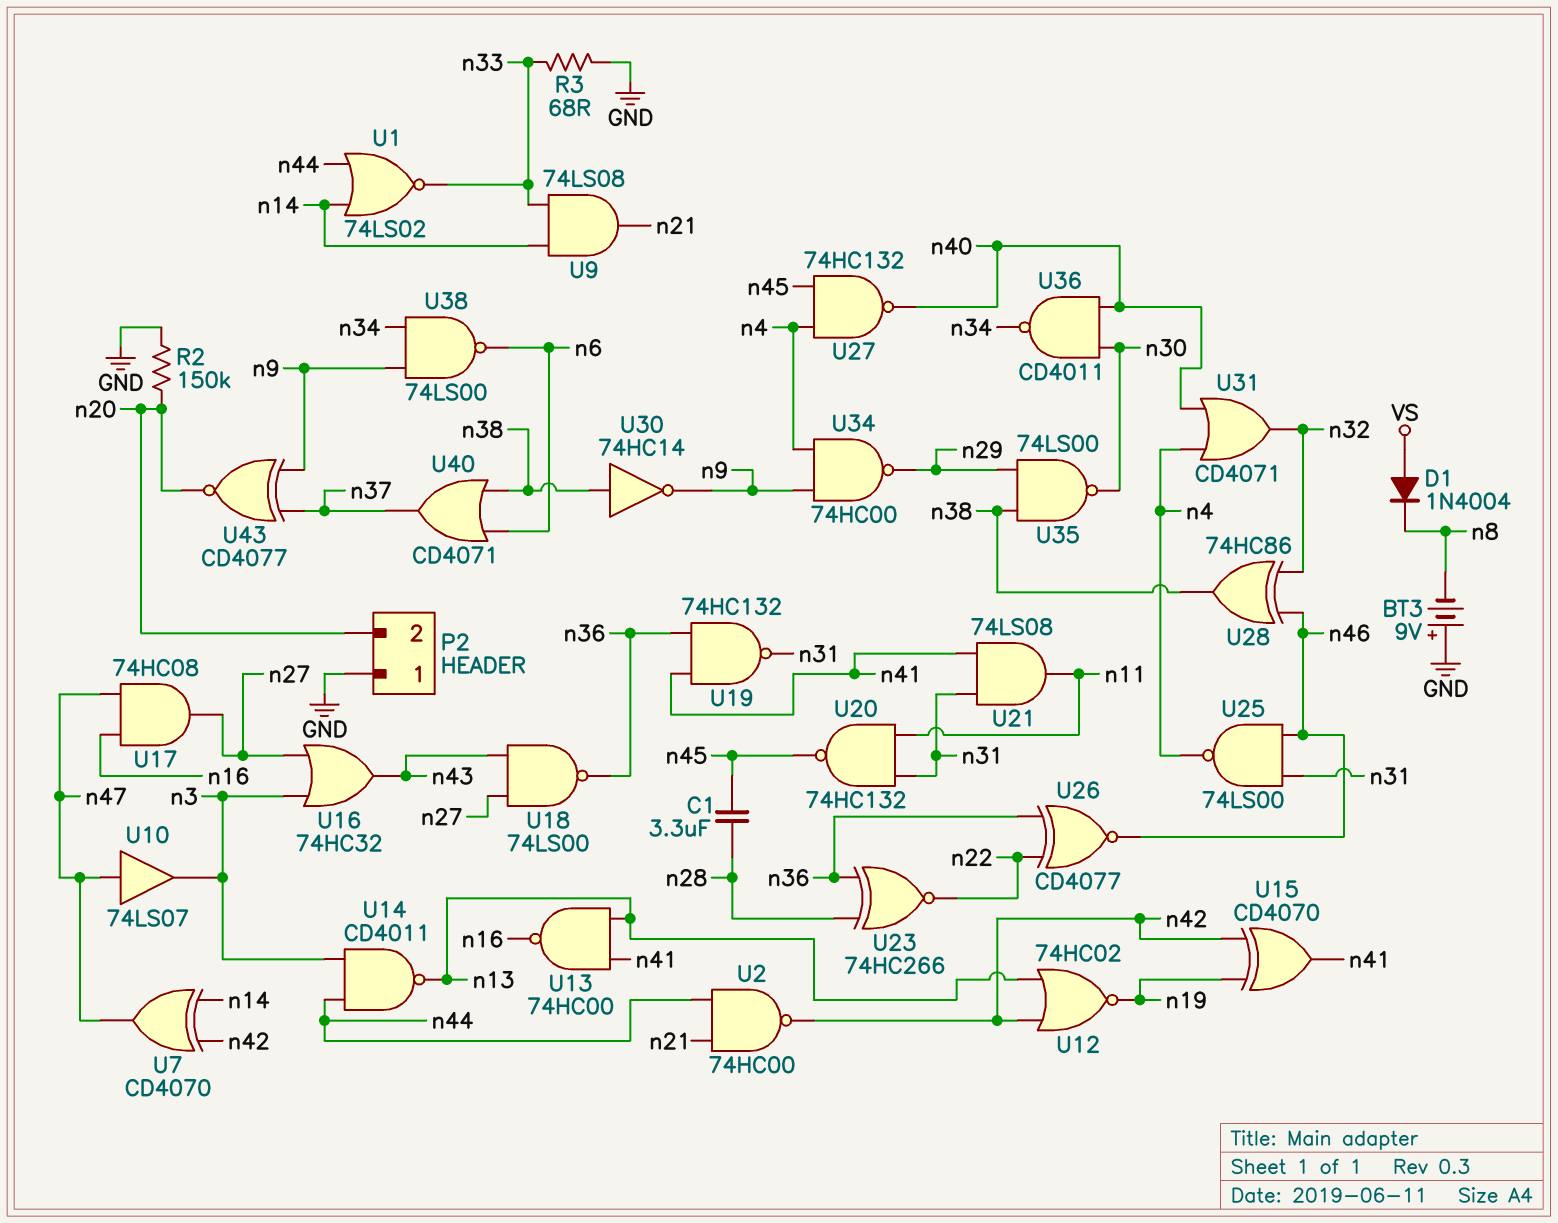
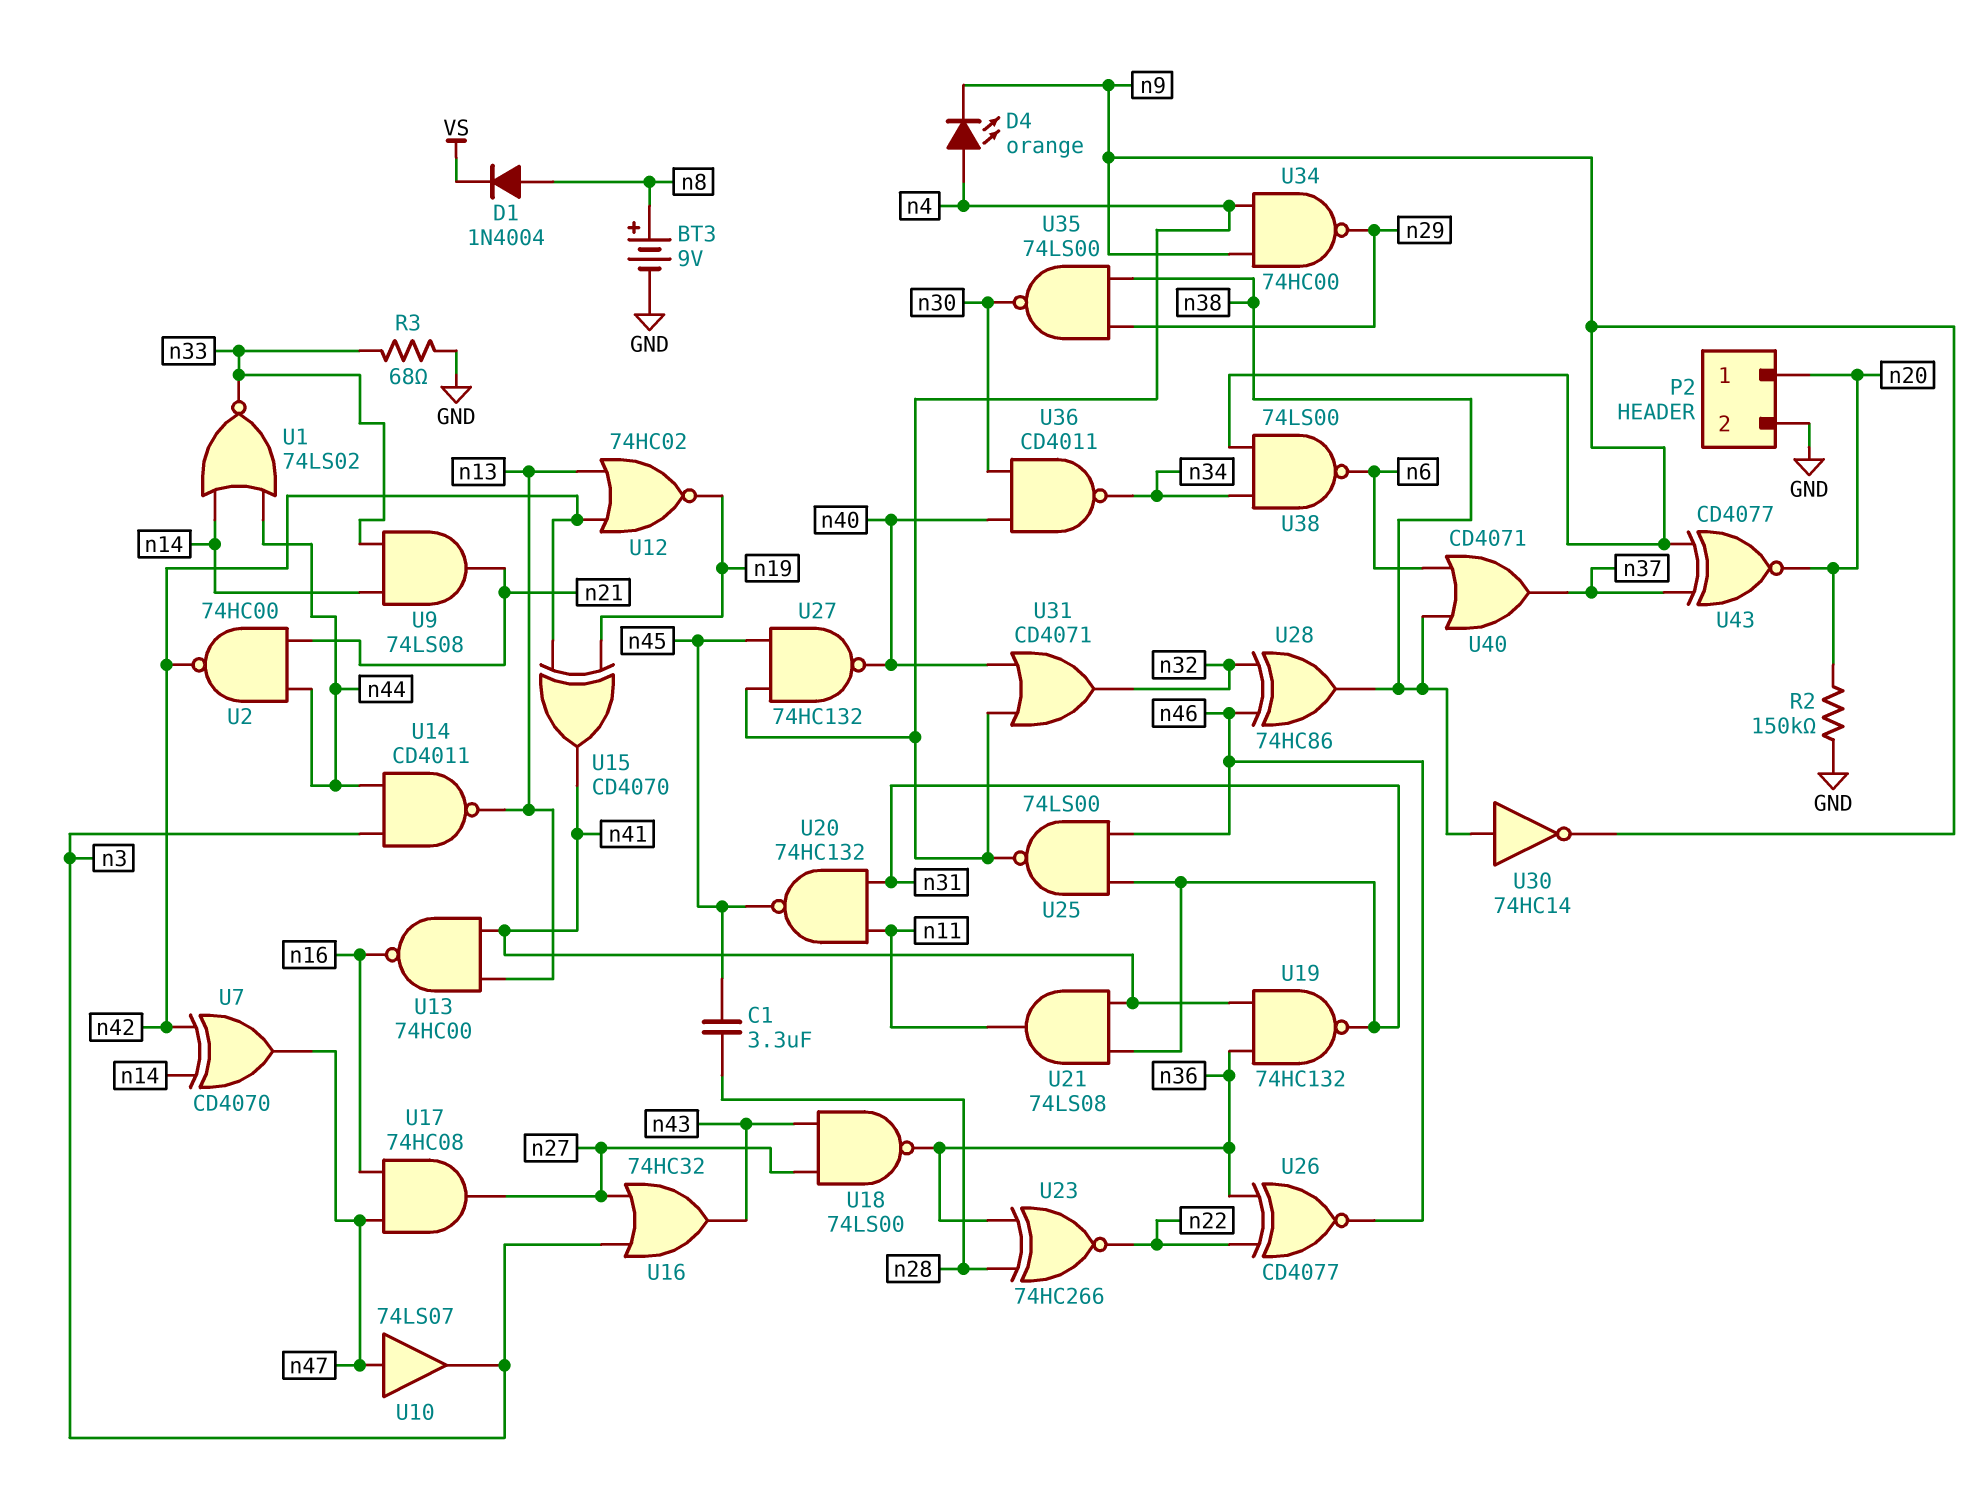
BT3: 9V (plus GND, minus n8) -> 9V (plus n8, minus GND)
D1: diode 1N4004 (A VS, K n8) -> diode 1N4004 (A n8, K VS)
D4: none -> LED orange (A n4, K n9)
P2 pin 1: GND -> n20
P2 pin 2: n20 -> GND

